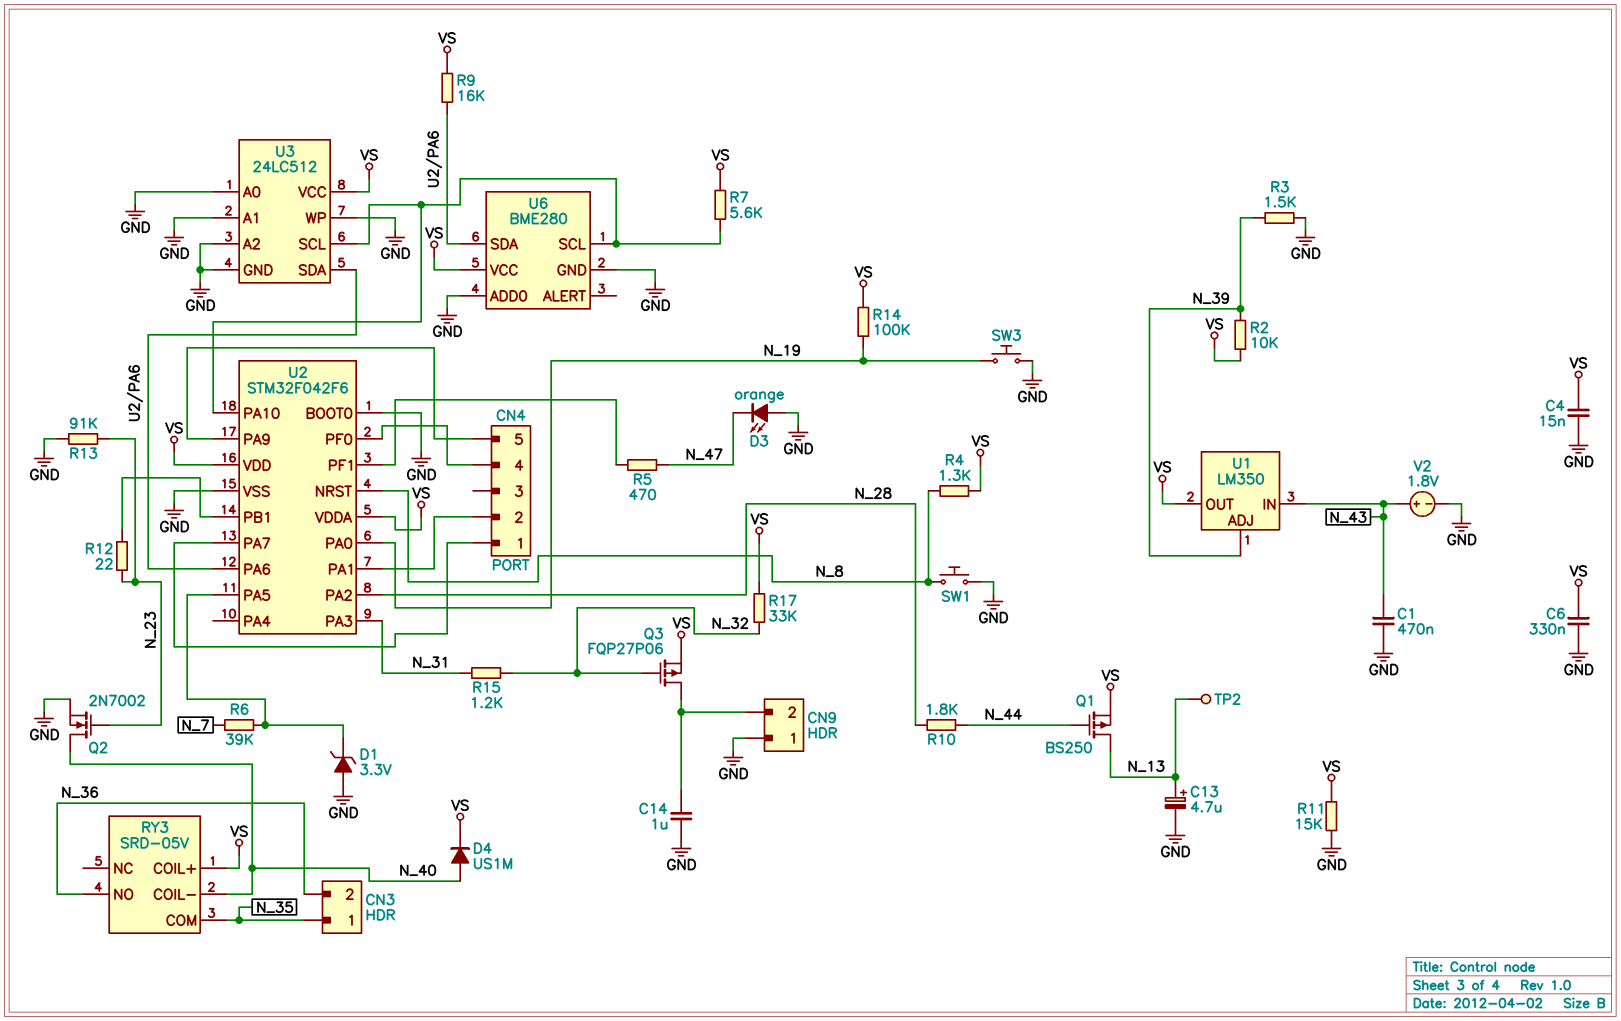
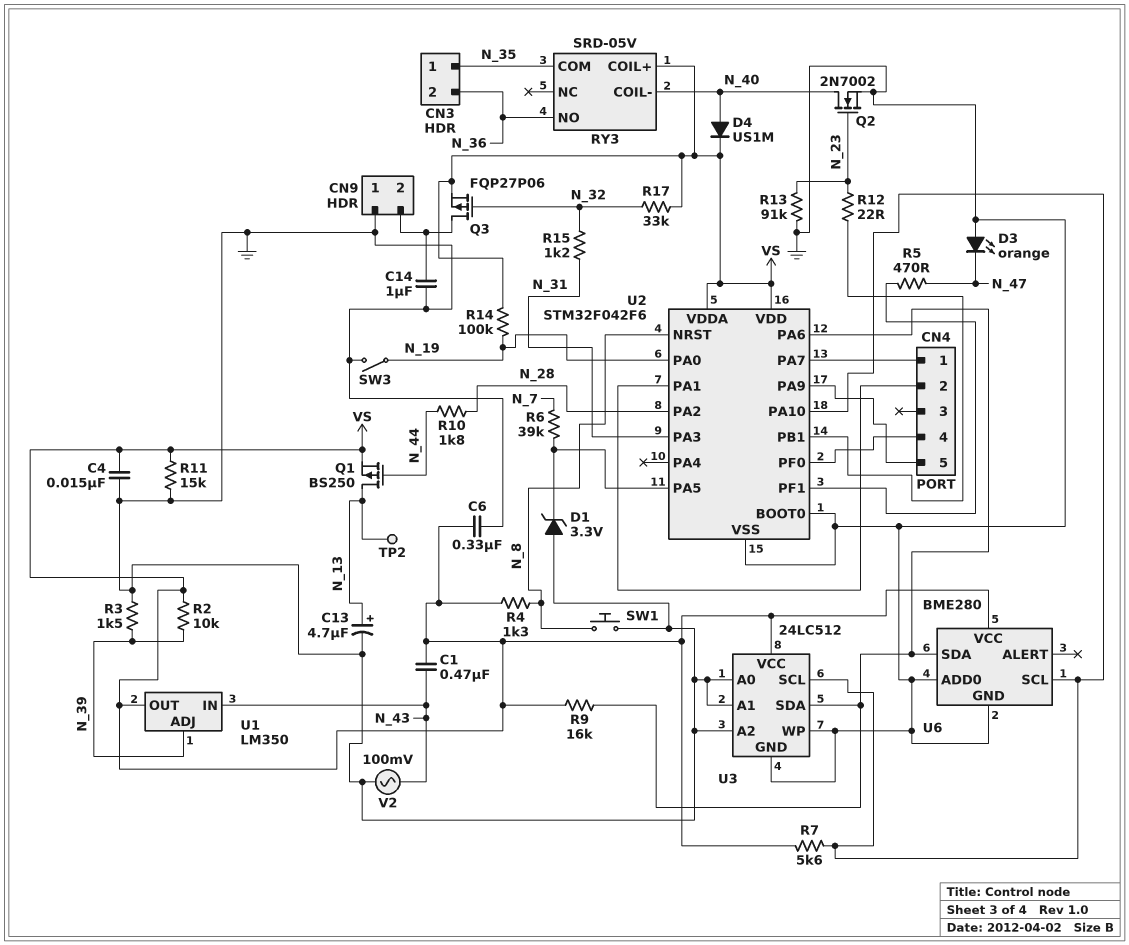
C1: 470nF (GND, N_43) -> 470nF (N_43, VS)
SW3: button (GND, N_19) -> switch (GND, N_19)
V2: 1.8V (plus N_43, minus GND) -> AC 100mV (GND, N_43)

